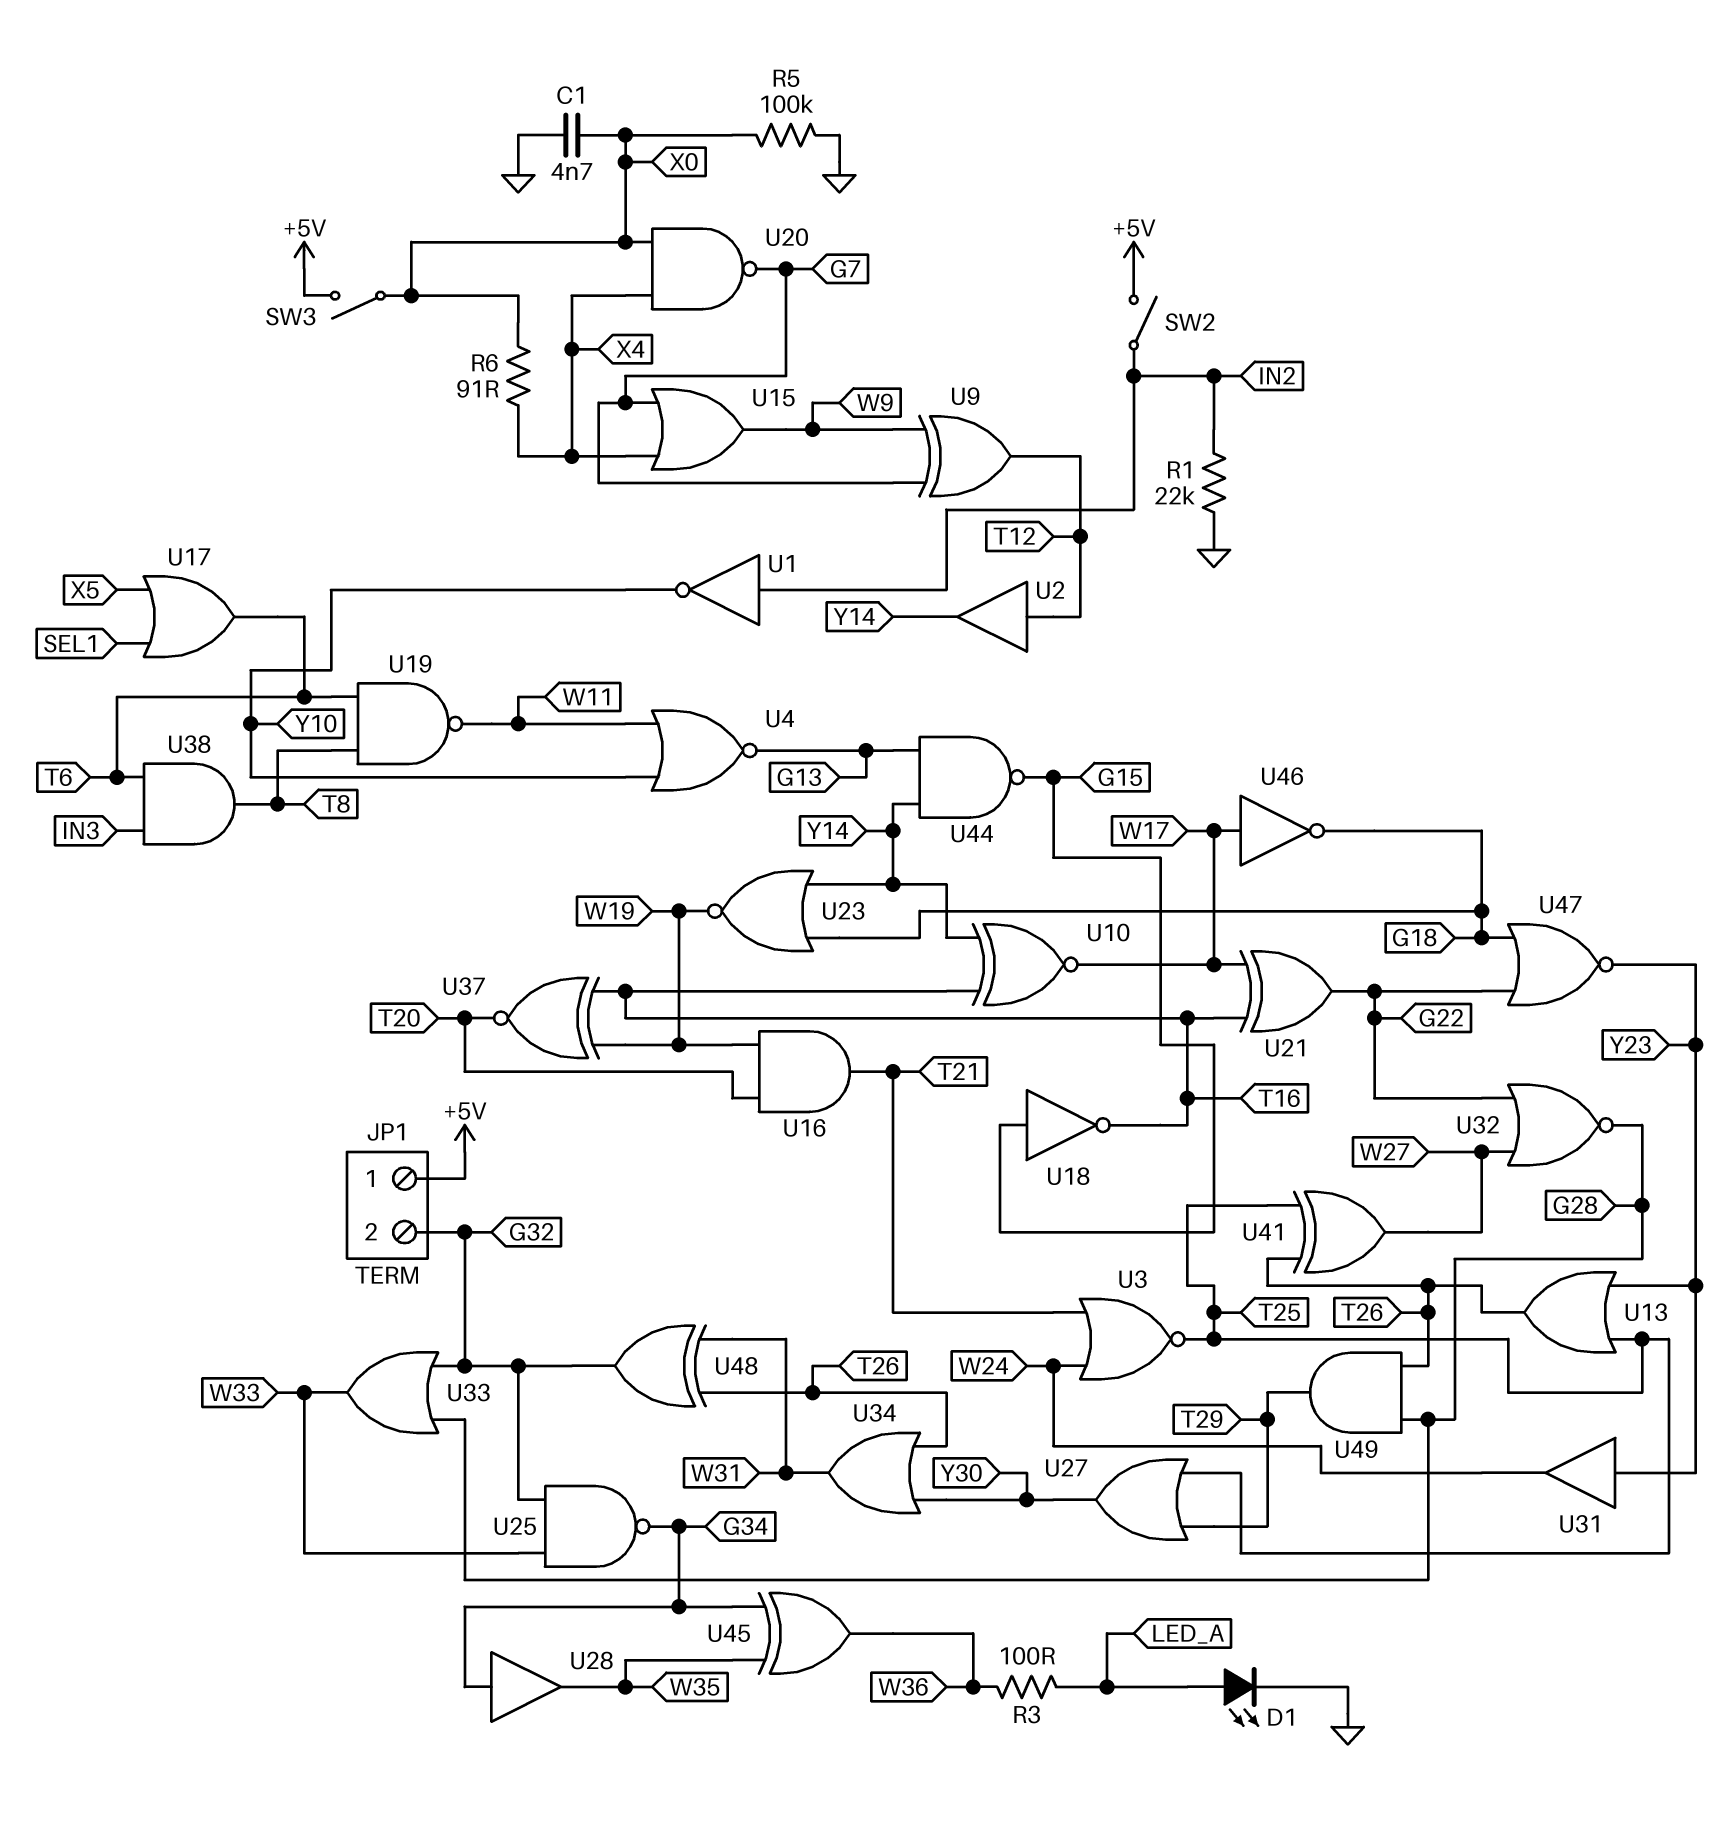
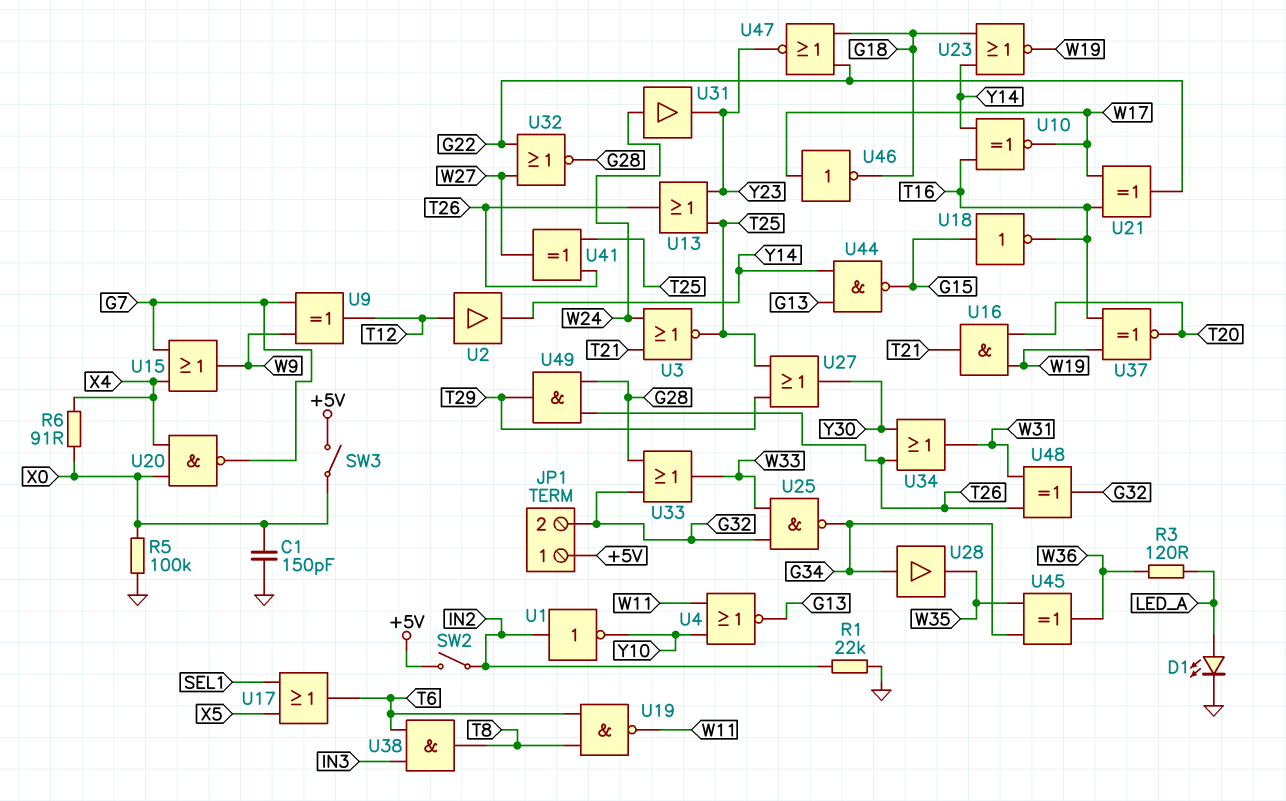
C1: 4.7nF (GND, X0) -> 150pF (GND, X0)
R3: 100 (LED_A, W36) -> 120 (LED_A, W36)
U31: buffer (in Y23, out W24) -> buffer (in W24, out Y23)

